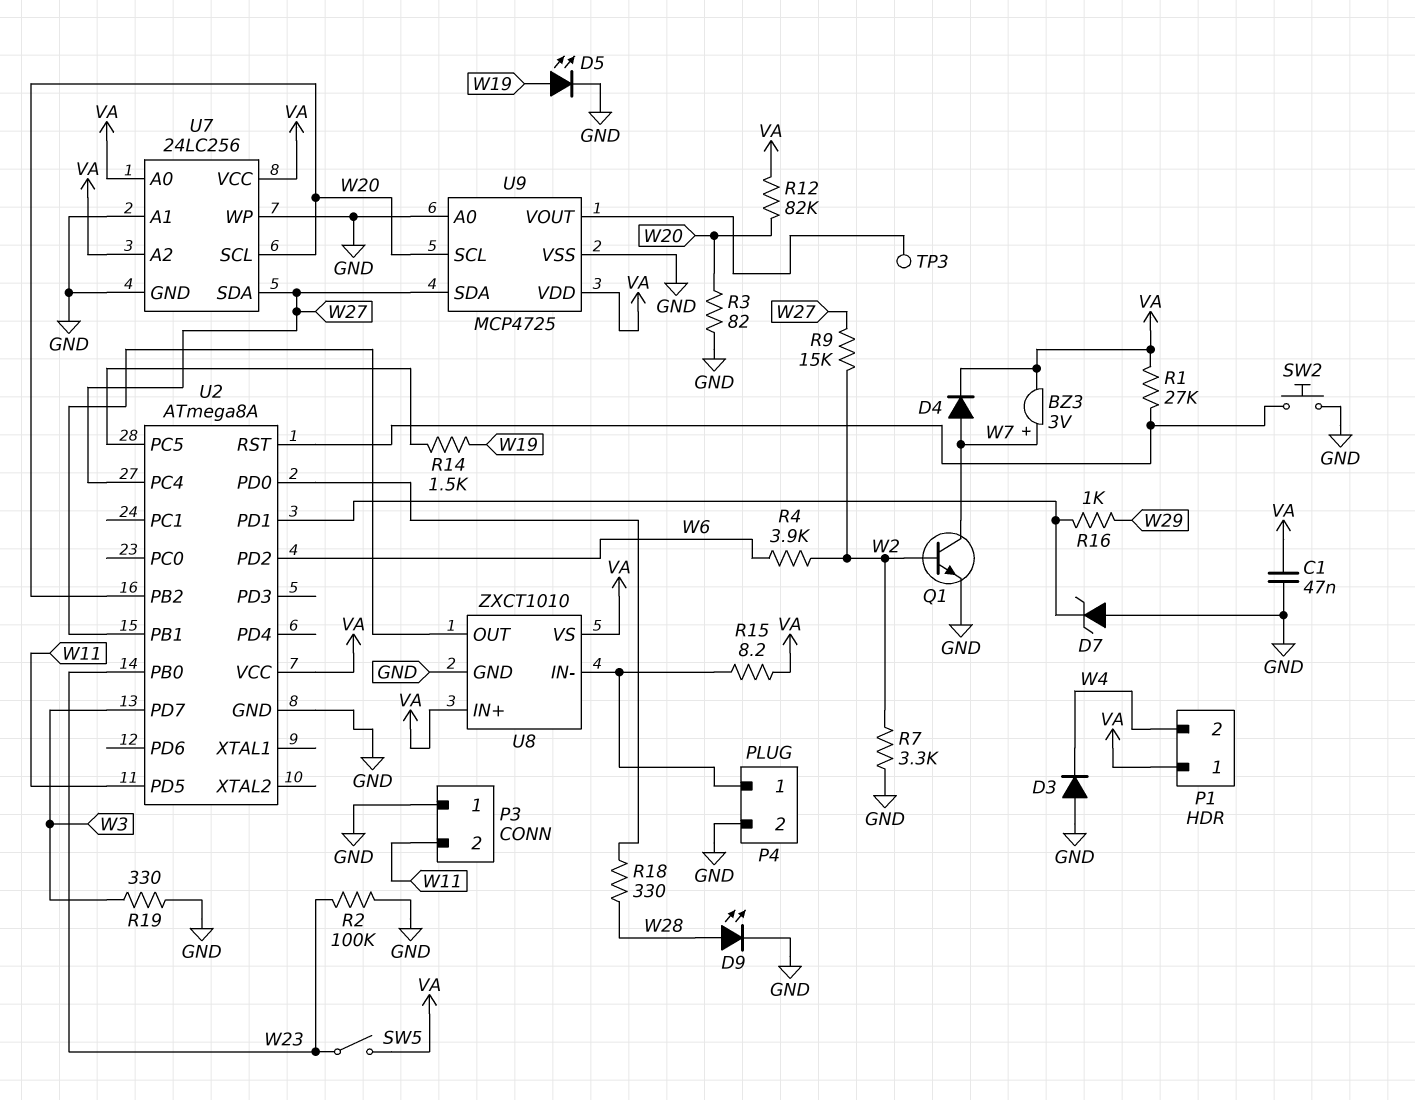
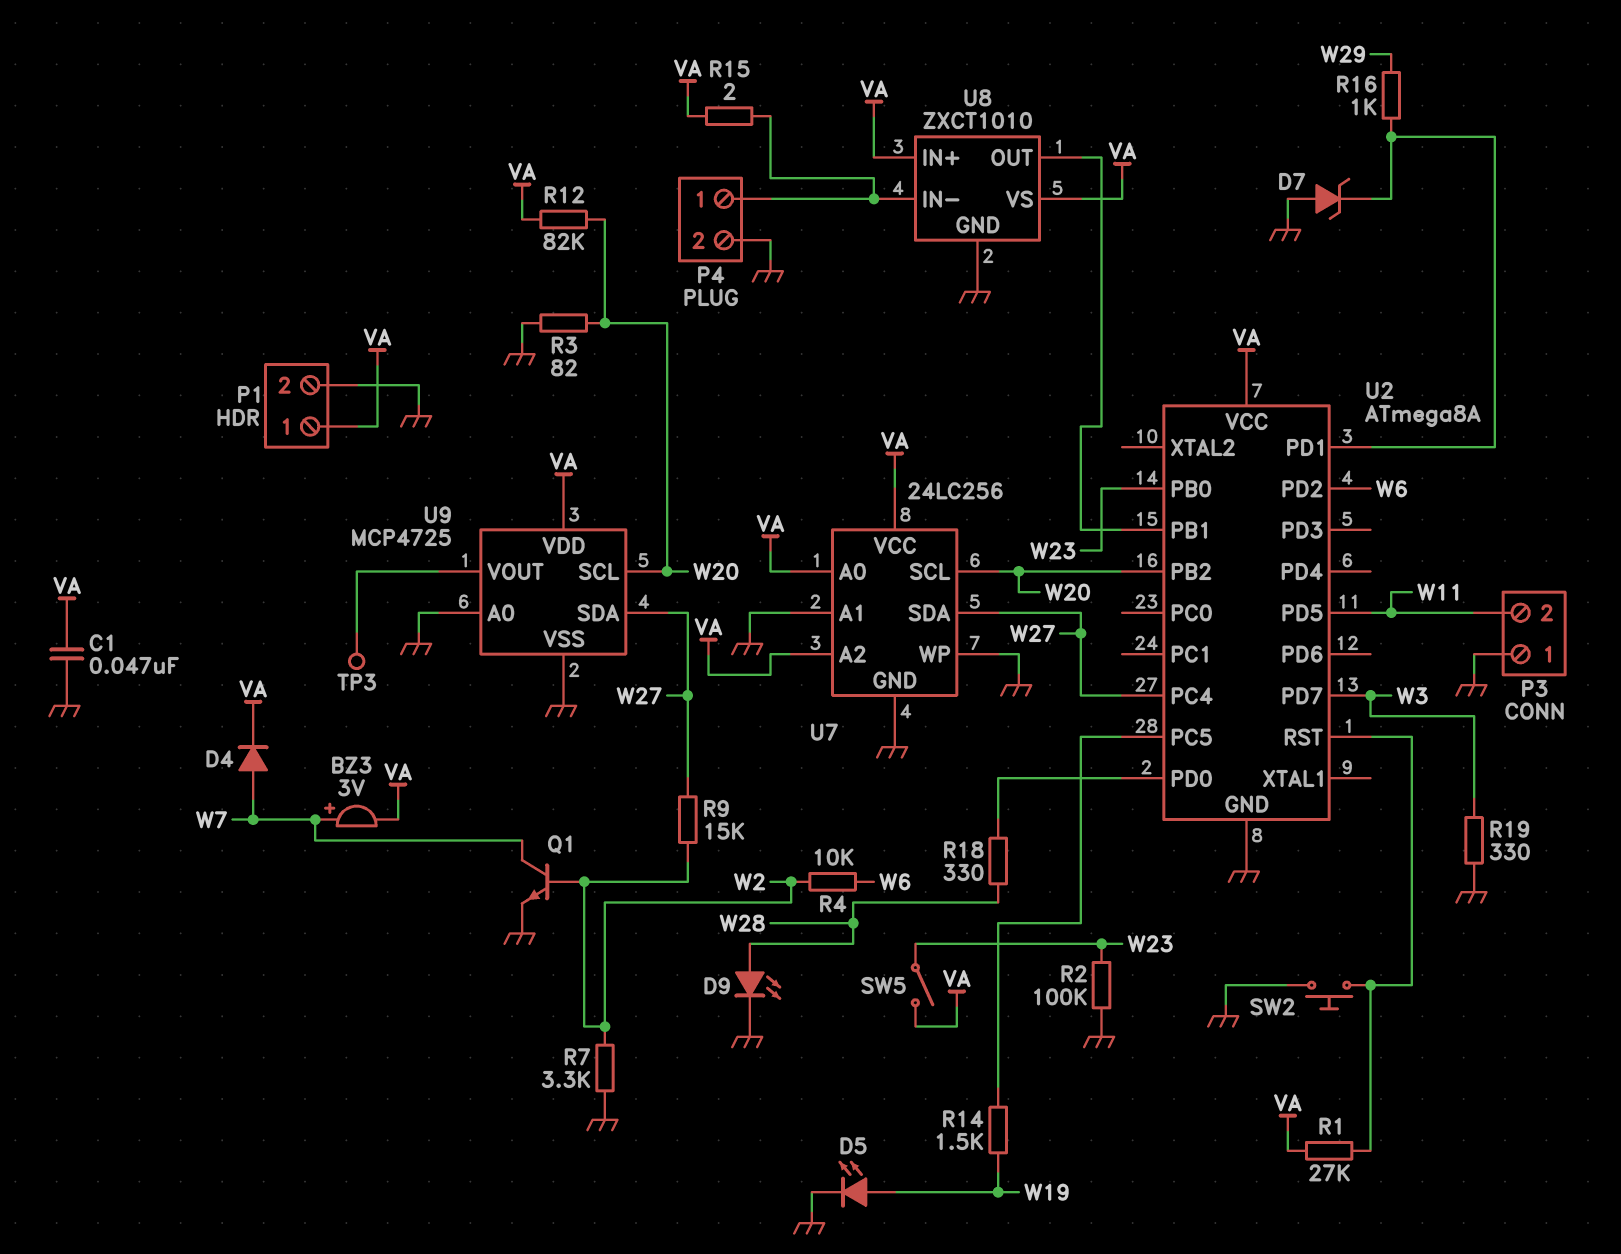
D3: diode (A GND, K W4) -> none
P1 pin 2: W4 -> GND
R4: 3.9k (W2, W6) -> 10k (W2, W6)
R15: 8.2 (P4/1, VA) -> 2 (P4/1, VA)

